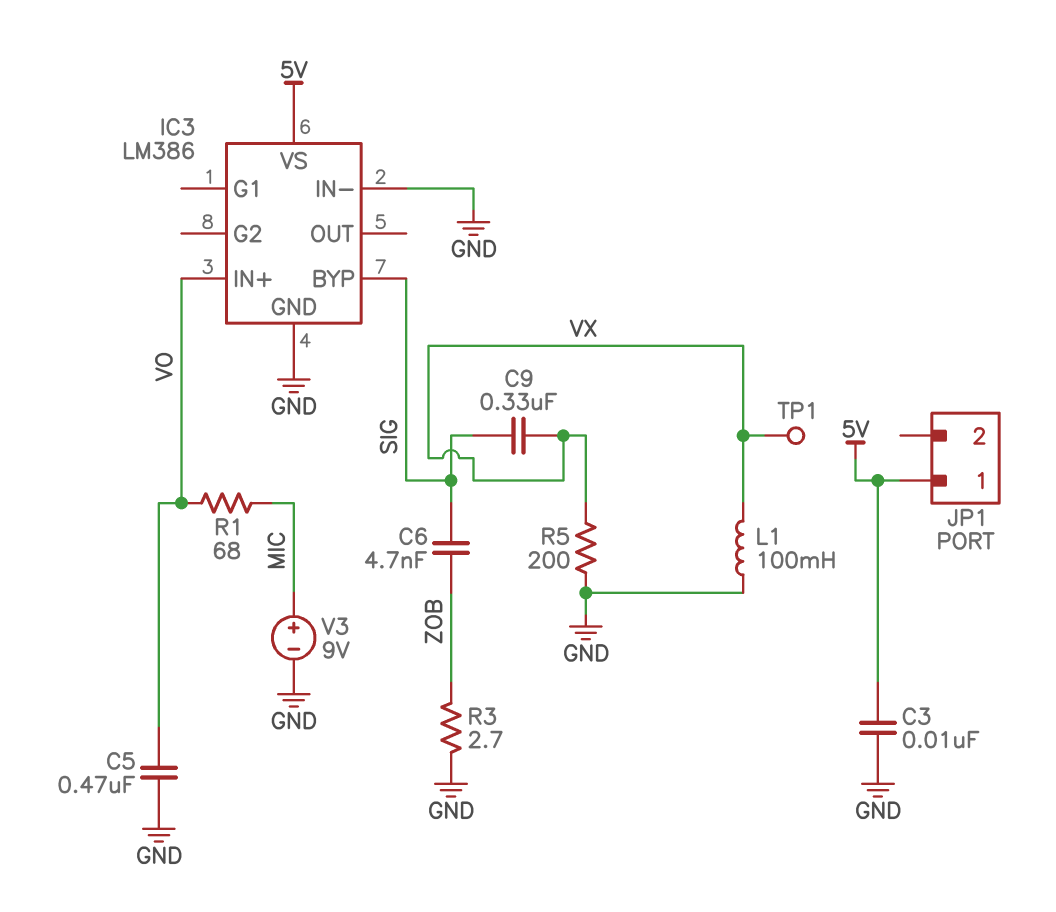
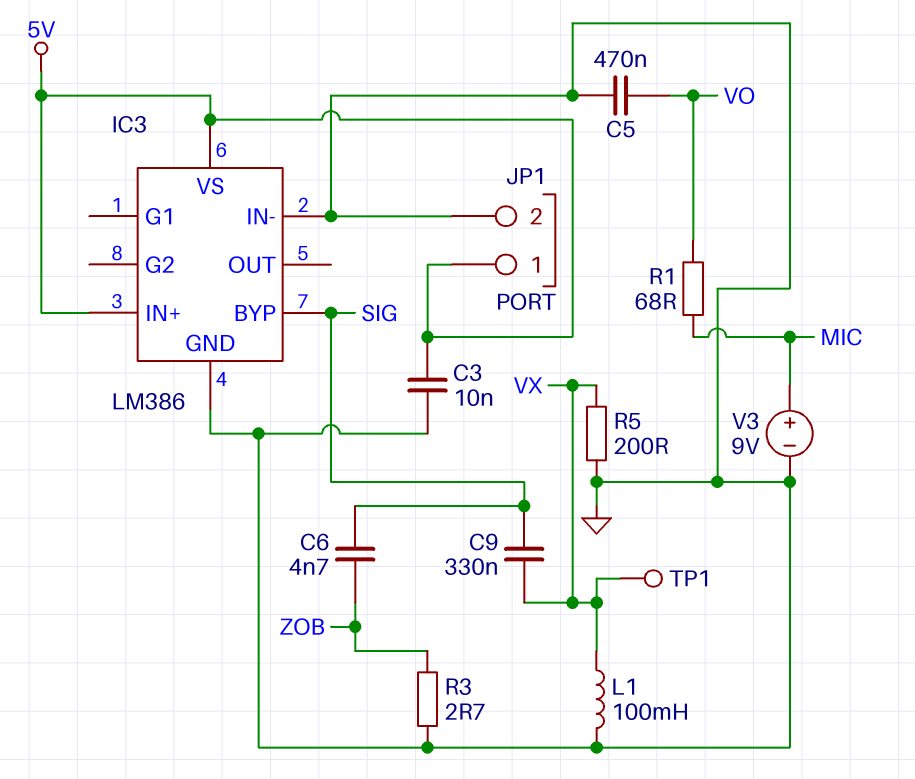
IC3 pin IN+: VO -> 5V
JP1 pin 2: none -> GND

